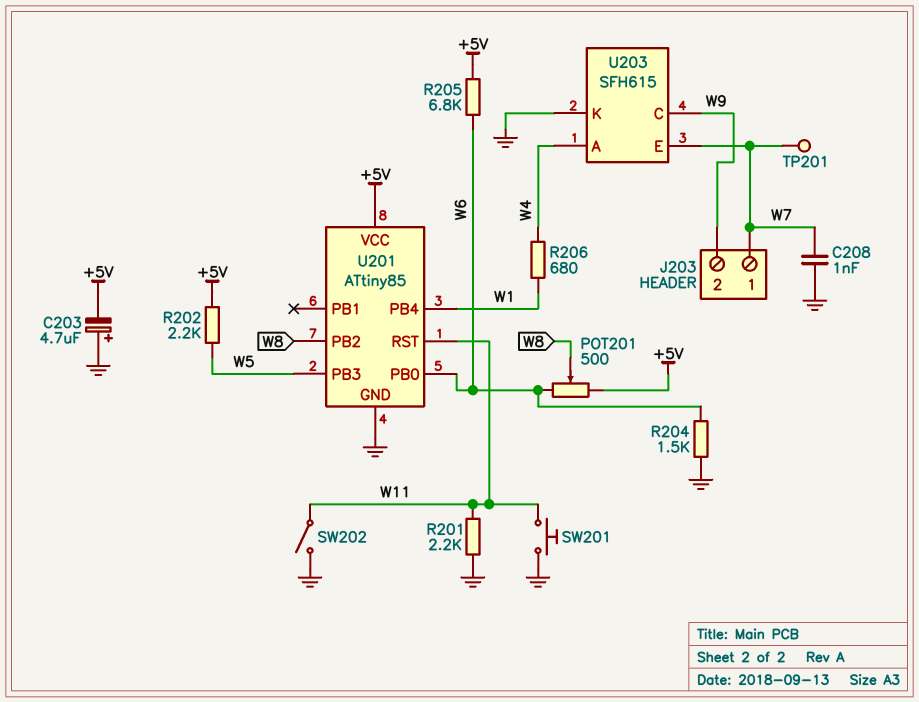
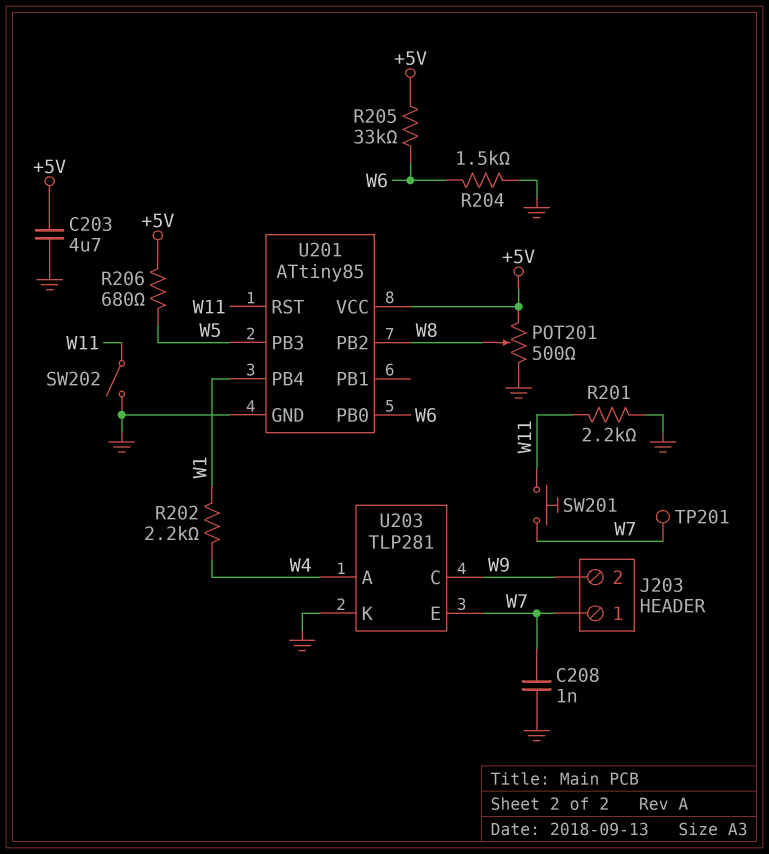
C203: 4.7uF (plus GND, minus +5V) -> 4.7uF (+5V, GND)
POT201: 500 (+5V, W6, wiper W8) -> 500 (+5V, GND, wiper W8)
R202: 2.2k (+5V, W5) -> 2.2k (W1, W4)
R205: 6.8k (+5V, W6) -> 33k (+5V, W6)
R206: 680 (W1, W4) -> 680 (+5V, W5)
SW201: button (GND, W11) -> button (W7, W11)
U203: SFH615 -> TLP281

